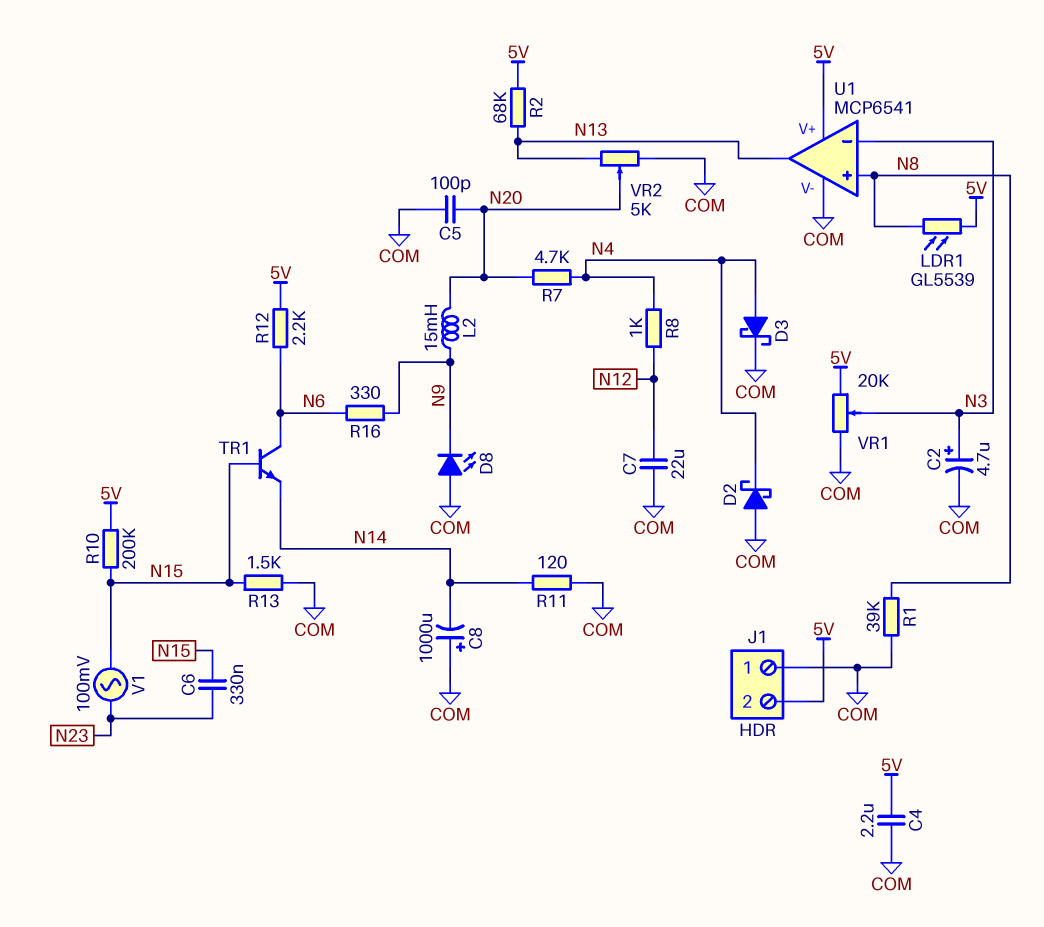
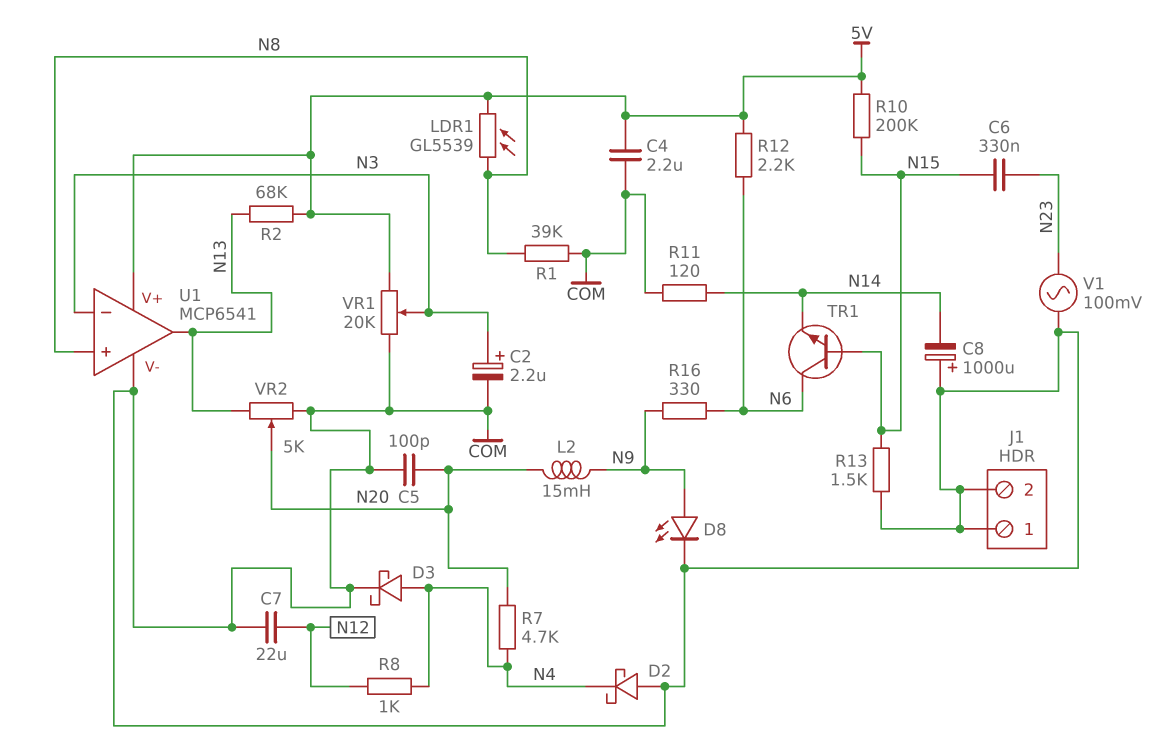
C2: 4.7uF (plus N3, minus COM) -> 2.2uF (plus N3, minus COM)
D8: LED (A COM, K N9) -> LED (A N9, K COM)
J1 pin 2: 5V -> COM
V1: AC 100mV (N15, N23) -> AC 100mV (COM, N23)

